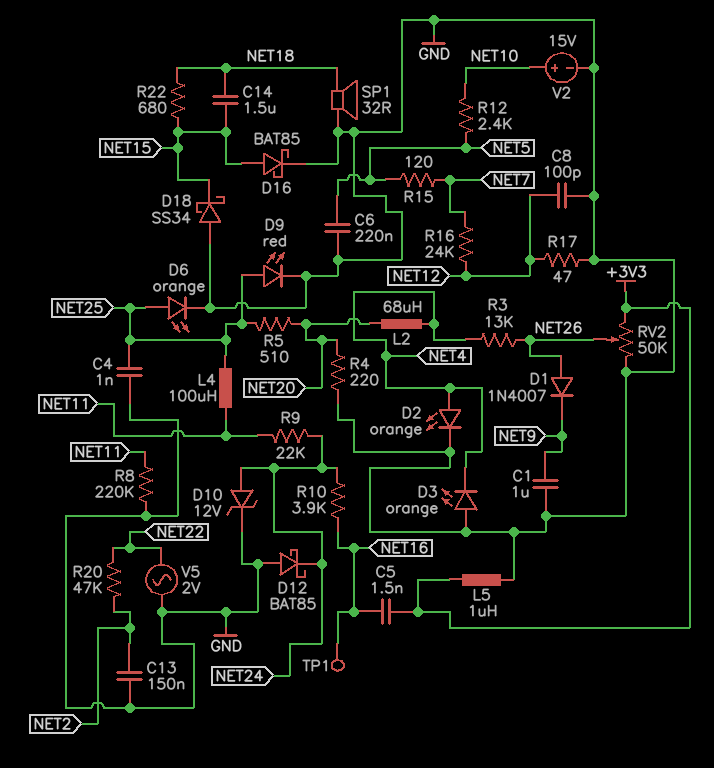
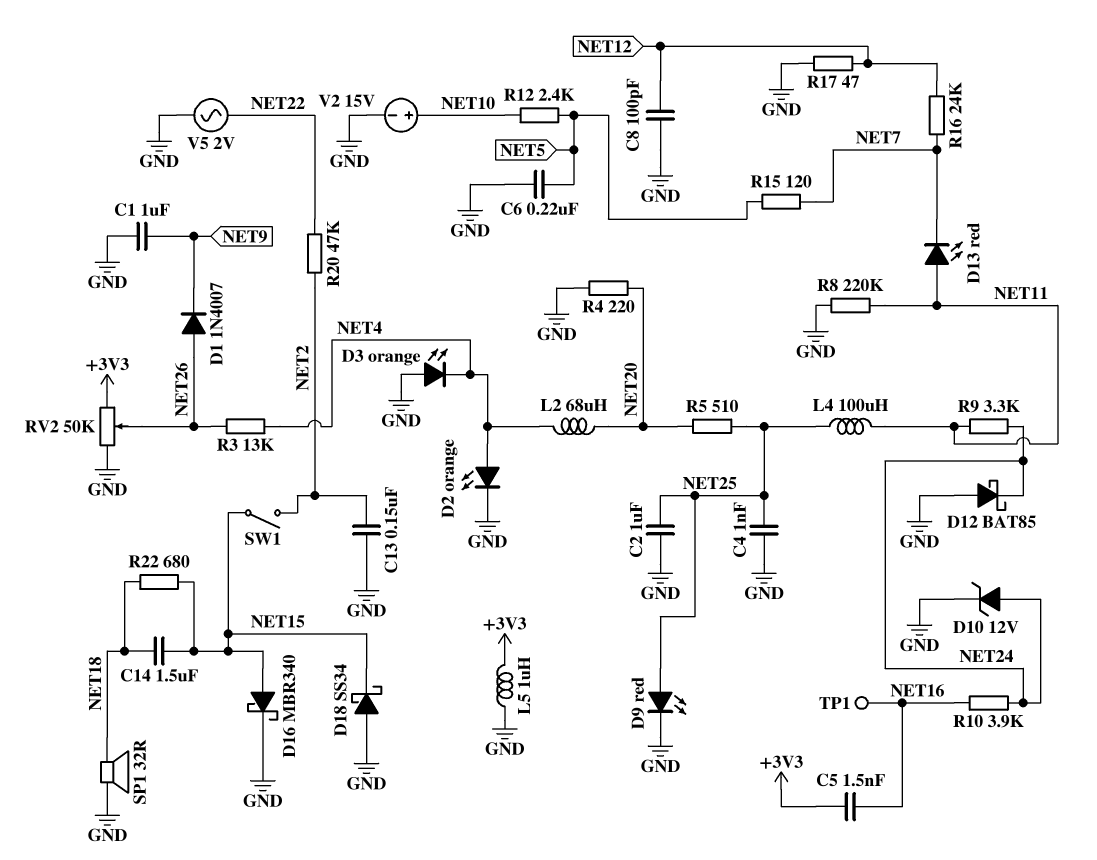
C2: none -> 1uF (GND, NET25)
D6: LED orange (A NET25, K GND) -> none
D13: none -> LED red (A NET11, K NET7)
D16: schottky BAT85 (A NET15, K GND) -> schottky MBR340 (A NET15, K GND)
R9: 22k (NET11, NET24) -> 3.3k (NET11, NET24)
SW1: none -> switch (NET2, NET15)

